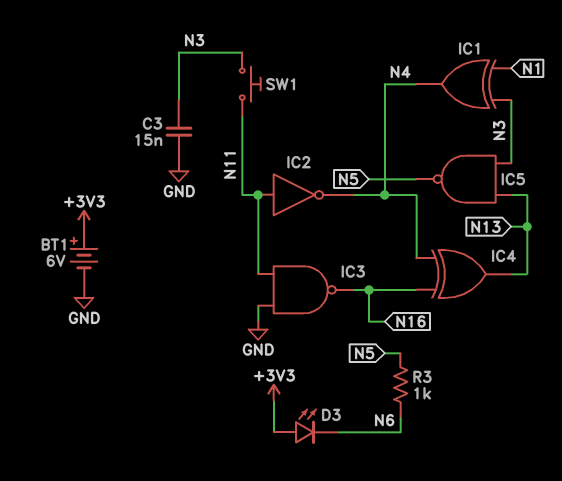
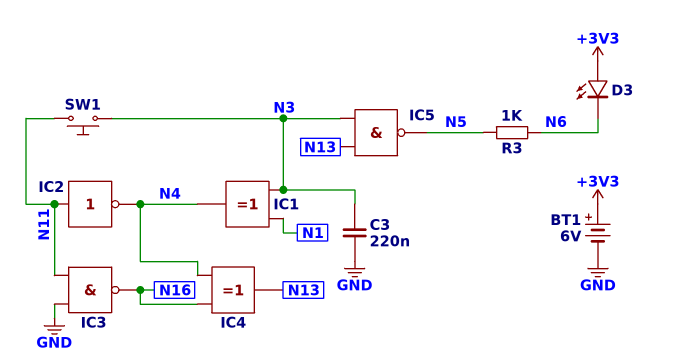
C3: 15nF (GND, N3) -> 220nF (GND, N3)

